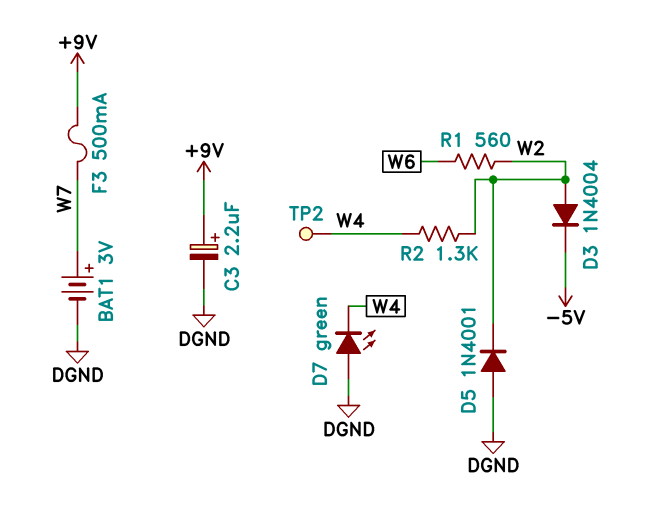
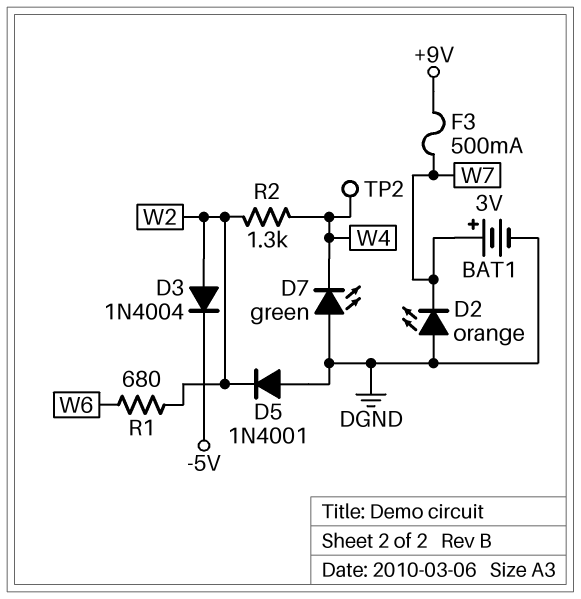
C3: 2.2uF (plus +9V, minus DGND) -> none
D2: none -> LED orange (A DGND, K W7)
R1: 560 (W2, W6) -> 680 (W2, W6)

